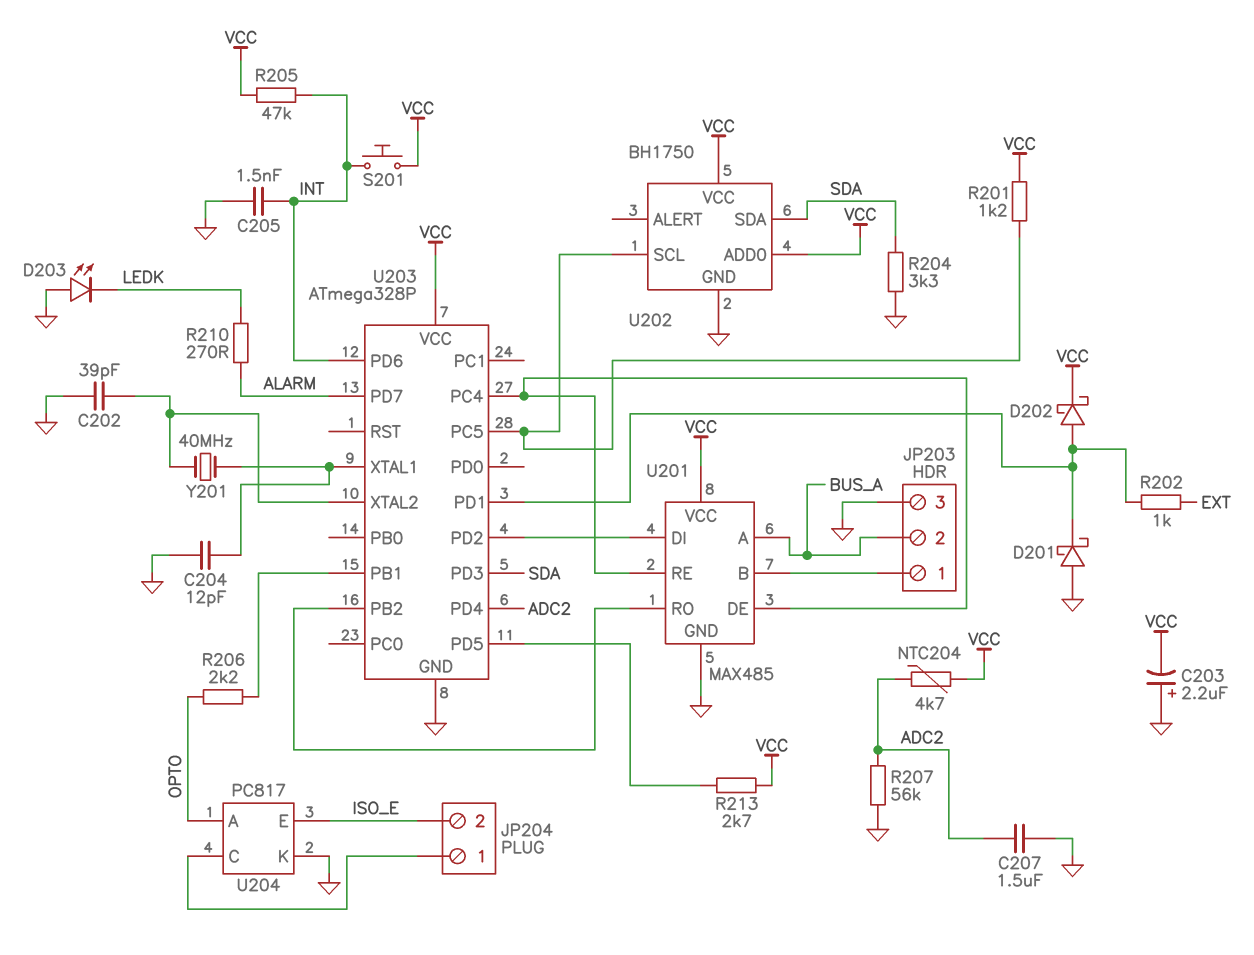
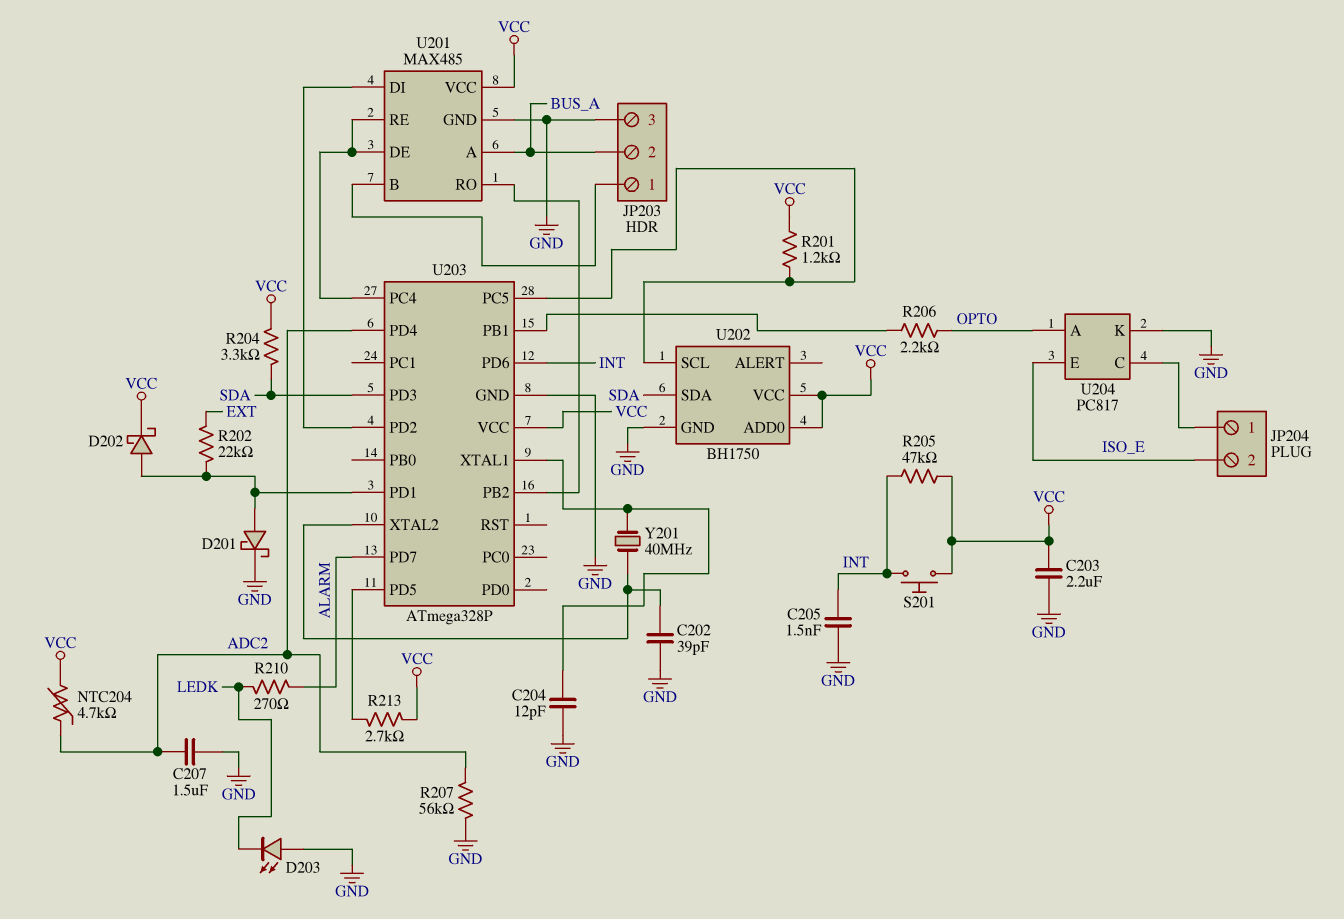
C203: 2.2uF (plus GND, minus VCC) -> 2.2uF (GND, VCC)
D201: schottky (A GND, K U203/PD1) -> schottky (A U203/PD1, K GND)
R202: 1k (EXT, U203/PD1) -> 22k (EXT, U203/PD1)
R204: 3.3k (GND, SDA) -> 3.3k (SDA, VCC)

